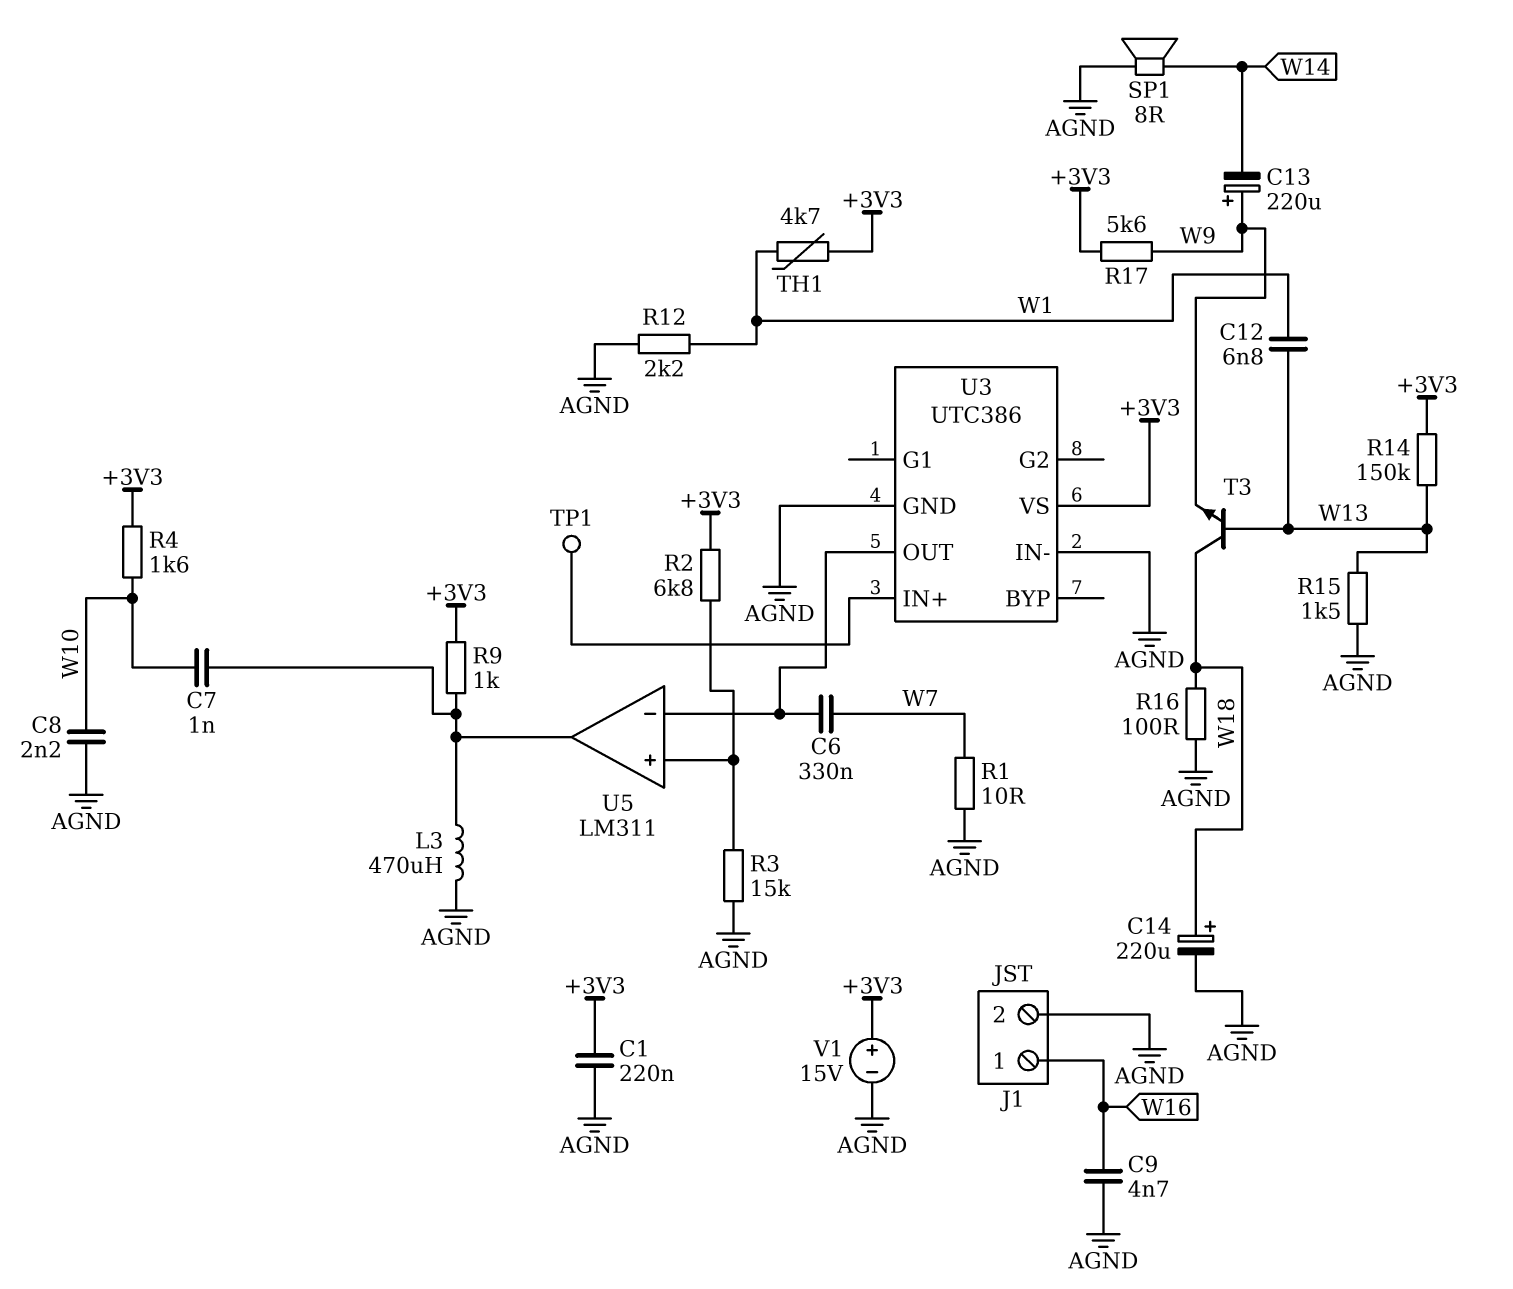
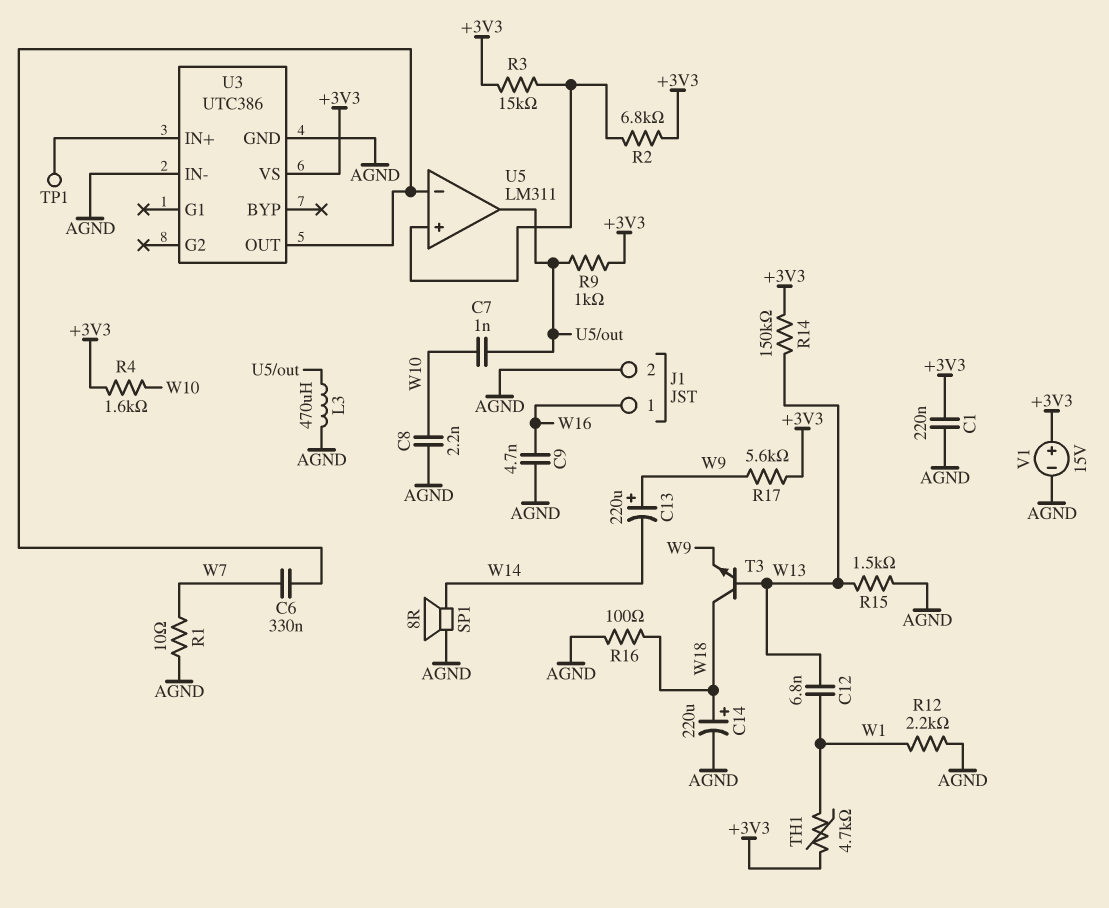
R3: 15k (AGND, U5/in+) -> 15k (+3V3, U5/in+)

